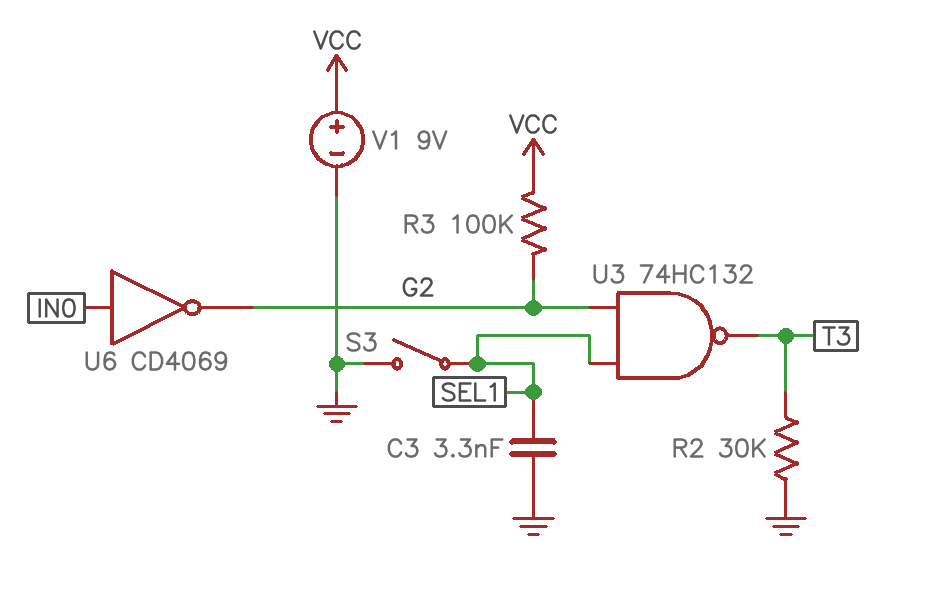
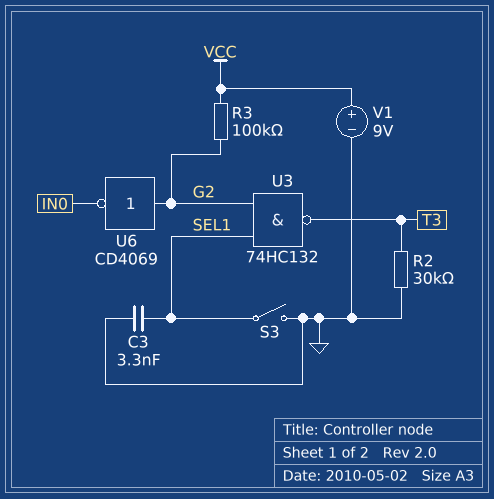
U6: NOT CD4069 (in IN0, out G2) -> NOT CD4069 (in G2, out IN0)

